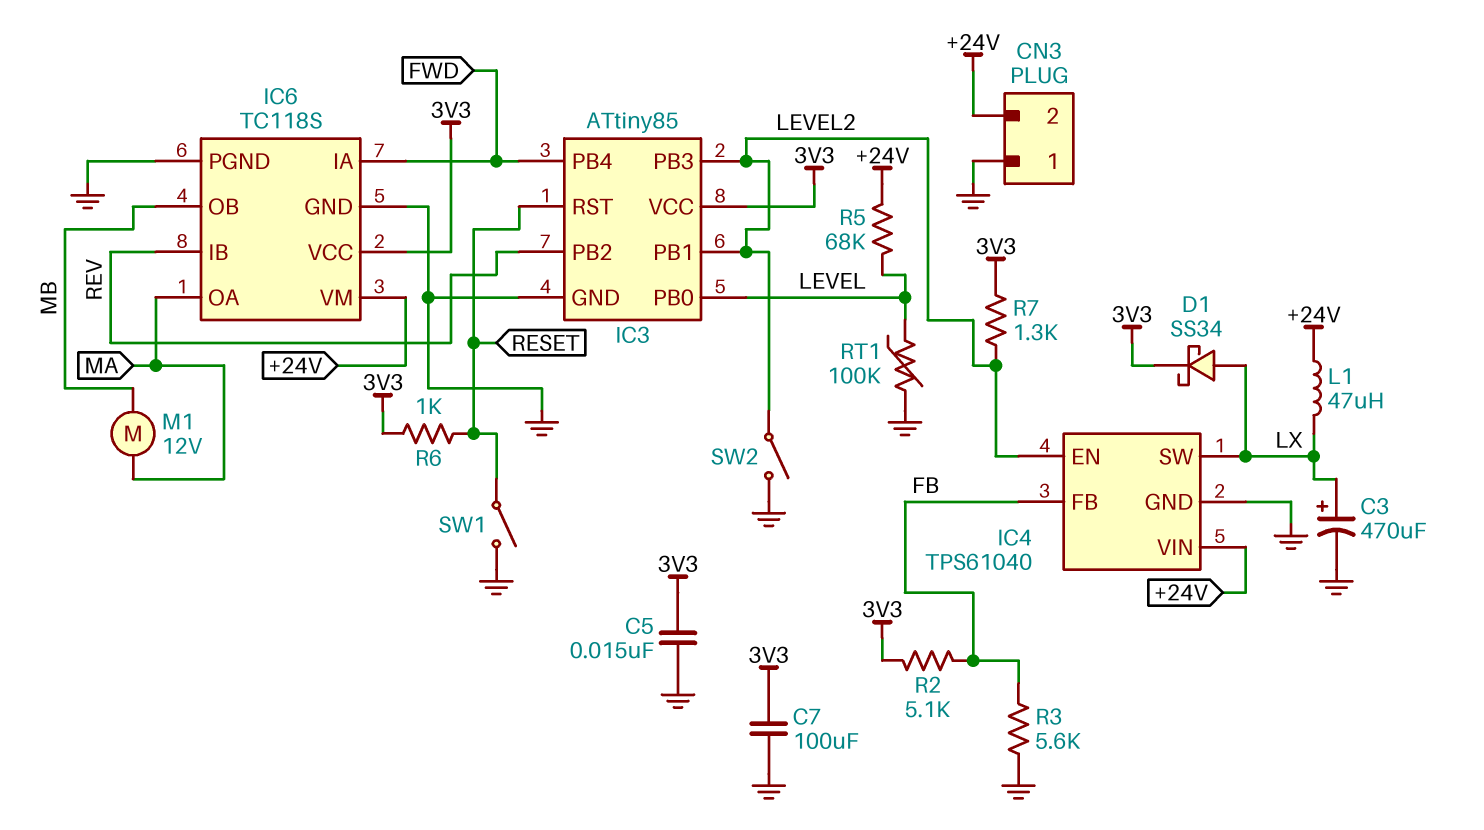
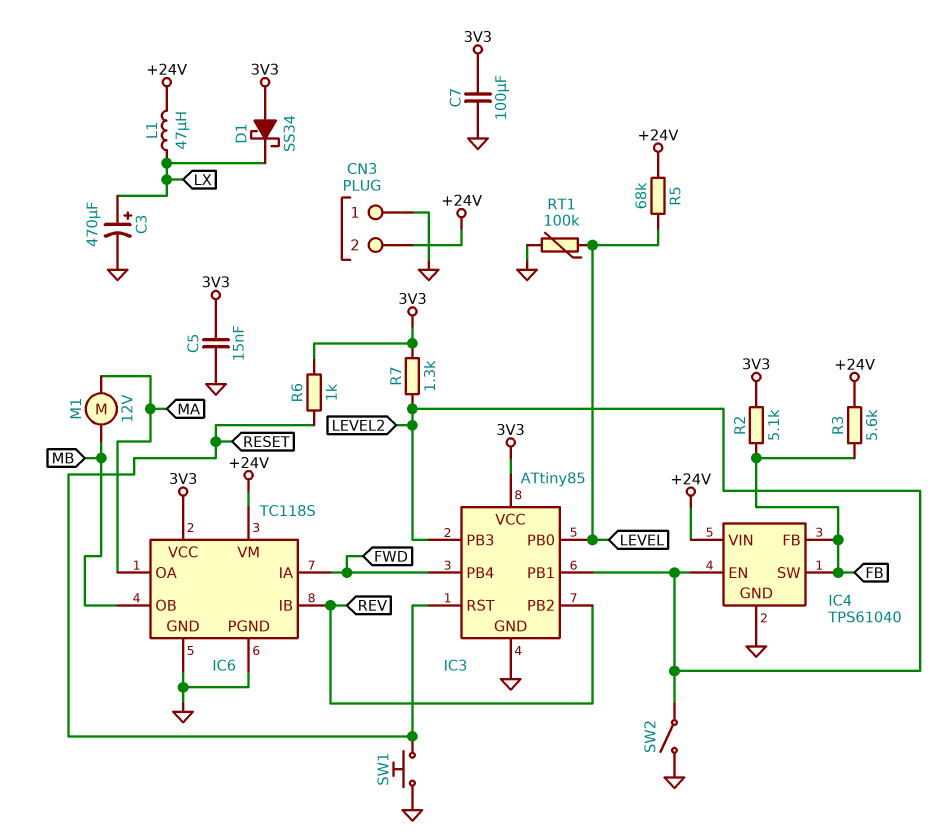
D1: schottky SS34 (A LX, K 3V3) -> schottky SS34 (A 3V3, K LX)
IC4 pin SW: LX -> FB
R3: 5.6k (FB, GND) -> 5.6k (+24V, FB)
SW1: switch (GND, RESET) -> button (GND, RESET)

